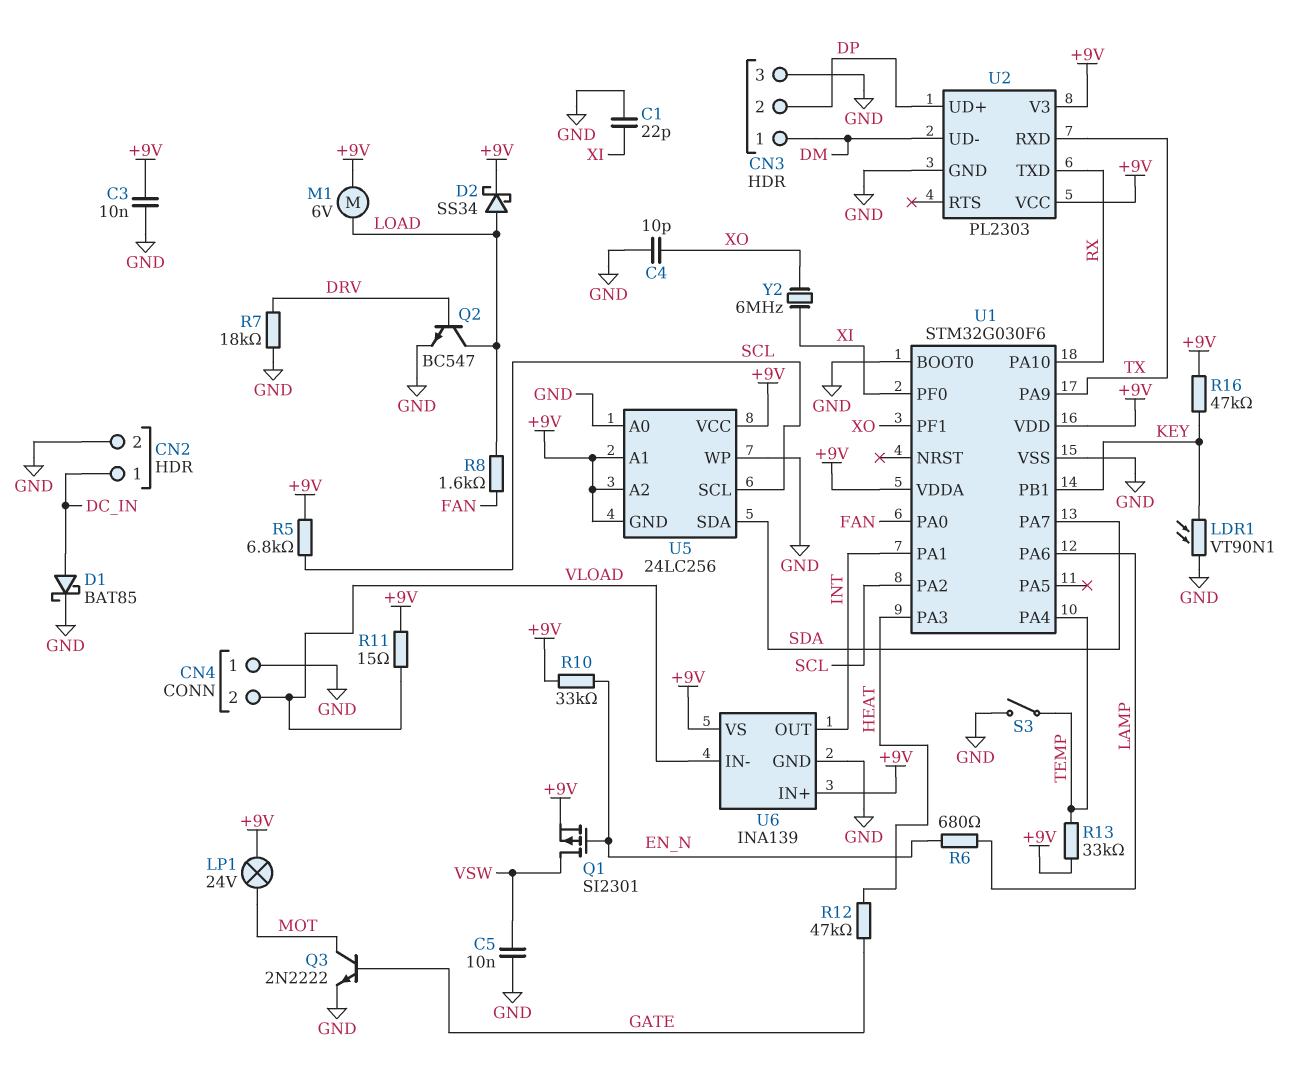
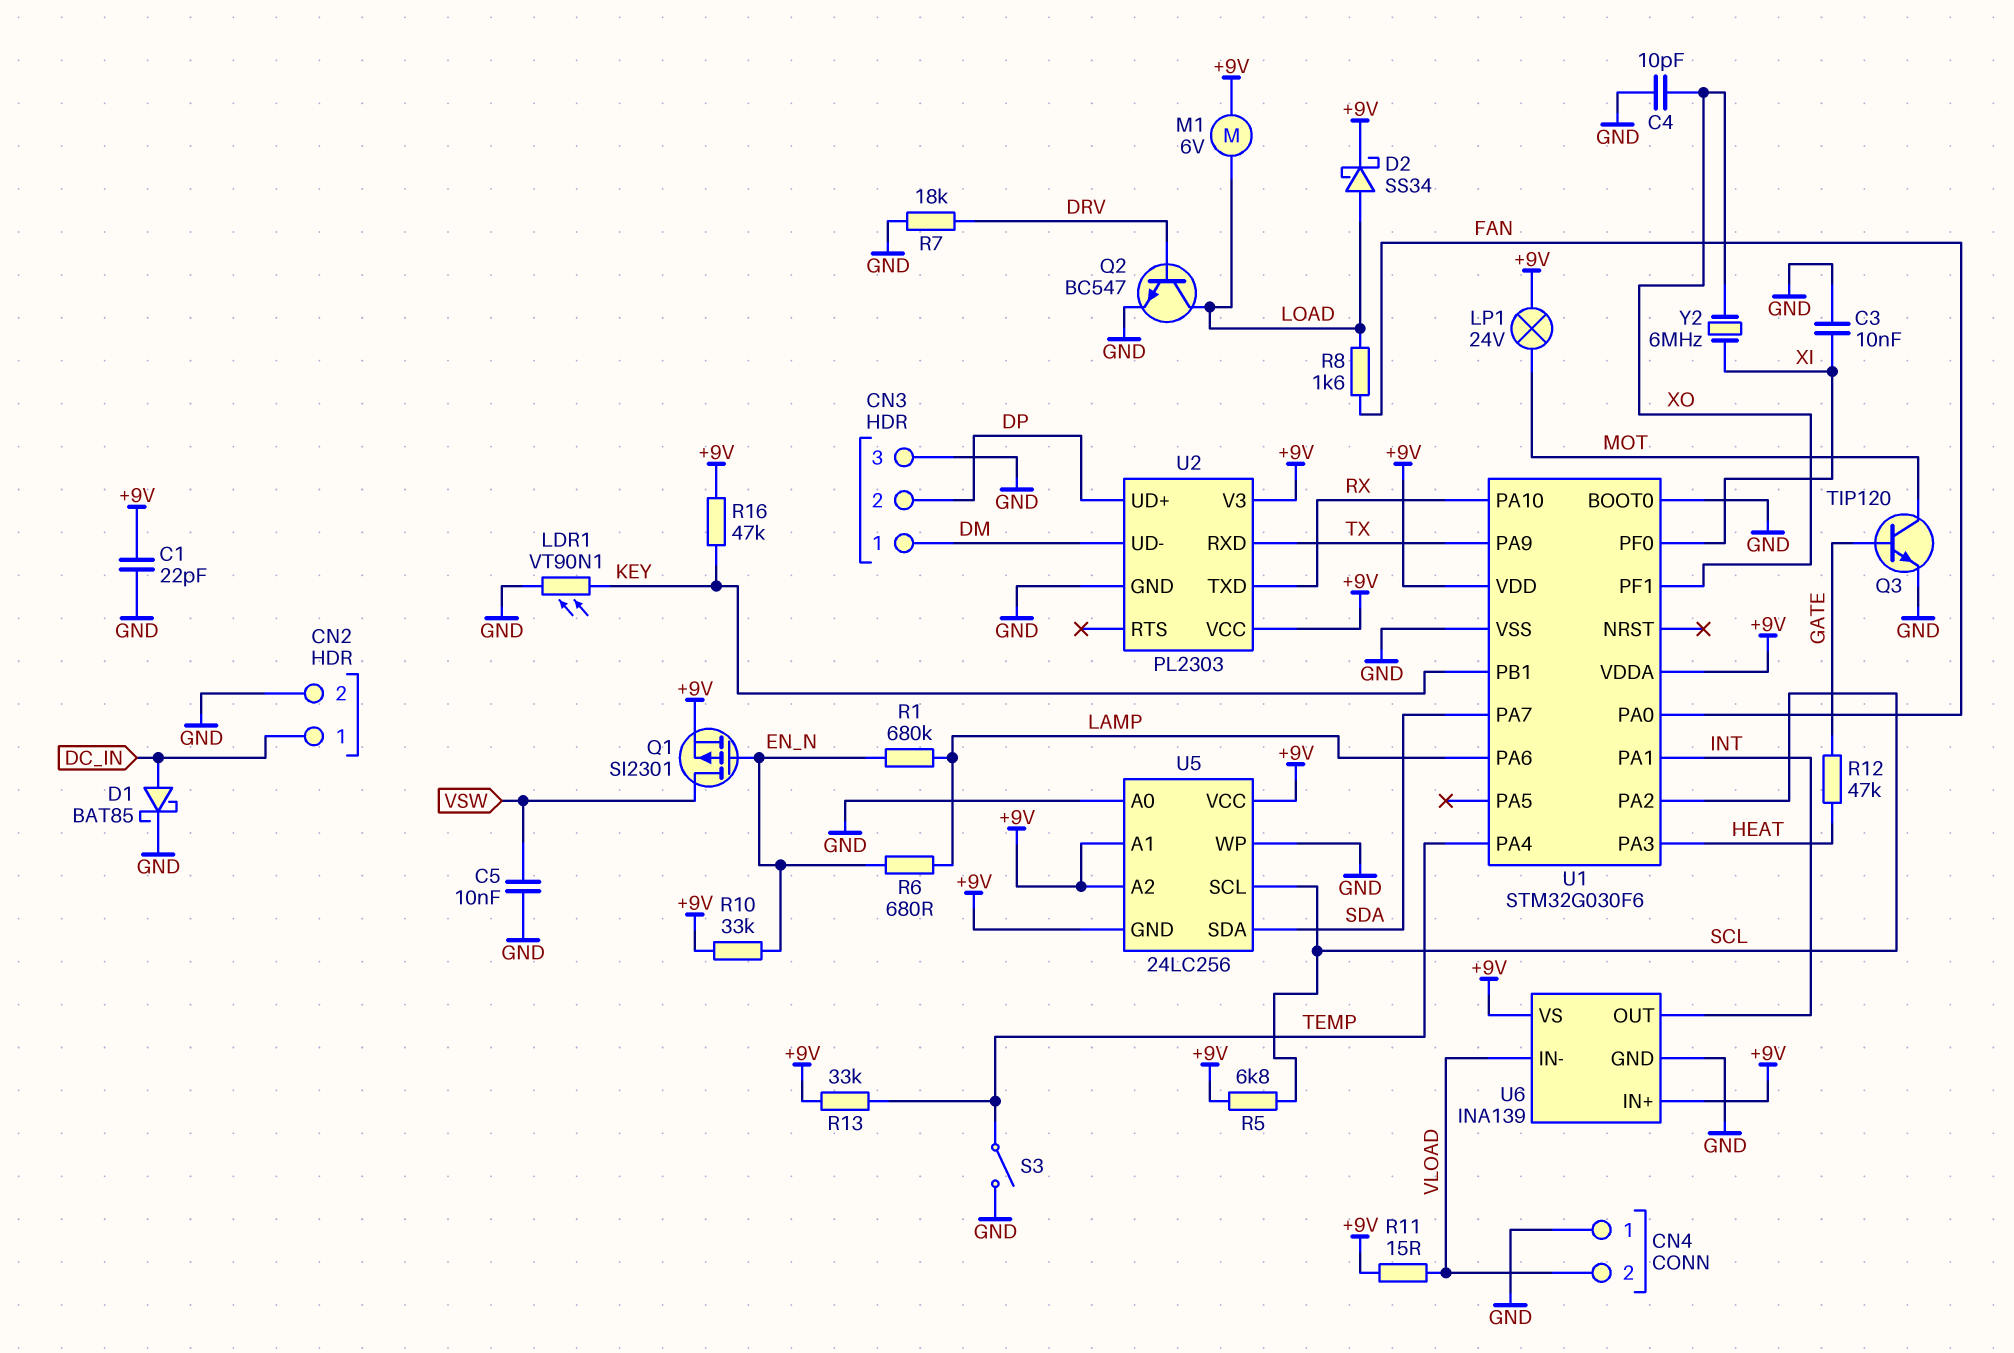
C1: 22pF (GND, XI) -> 22pF (+9V, GND)
C3: 10nF (+9V, GND) -> 10nF (GND, XI)
Q3: NPN 2N2222 (B GATE, C MOT, E GND) -> NPN TIP120 (B GATE, C MOT, E GND)
R1: none -> 680k (EN_N, LAMP)

